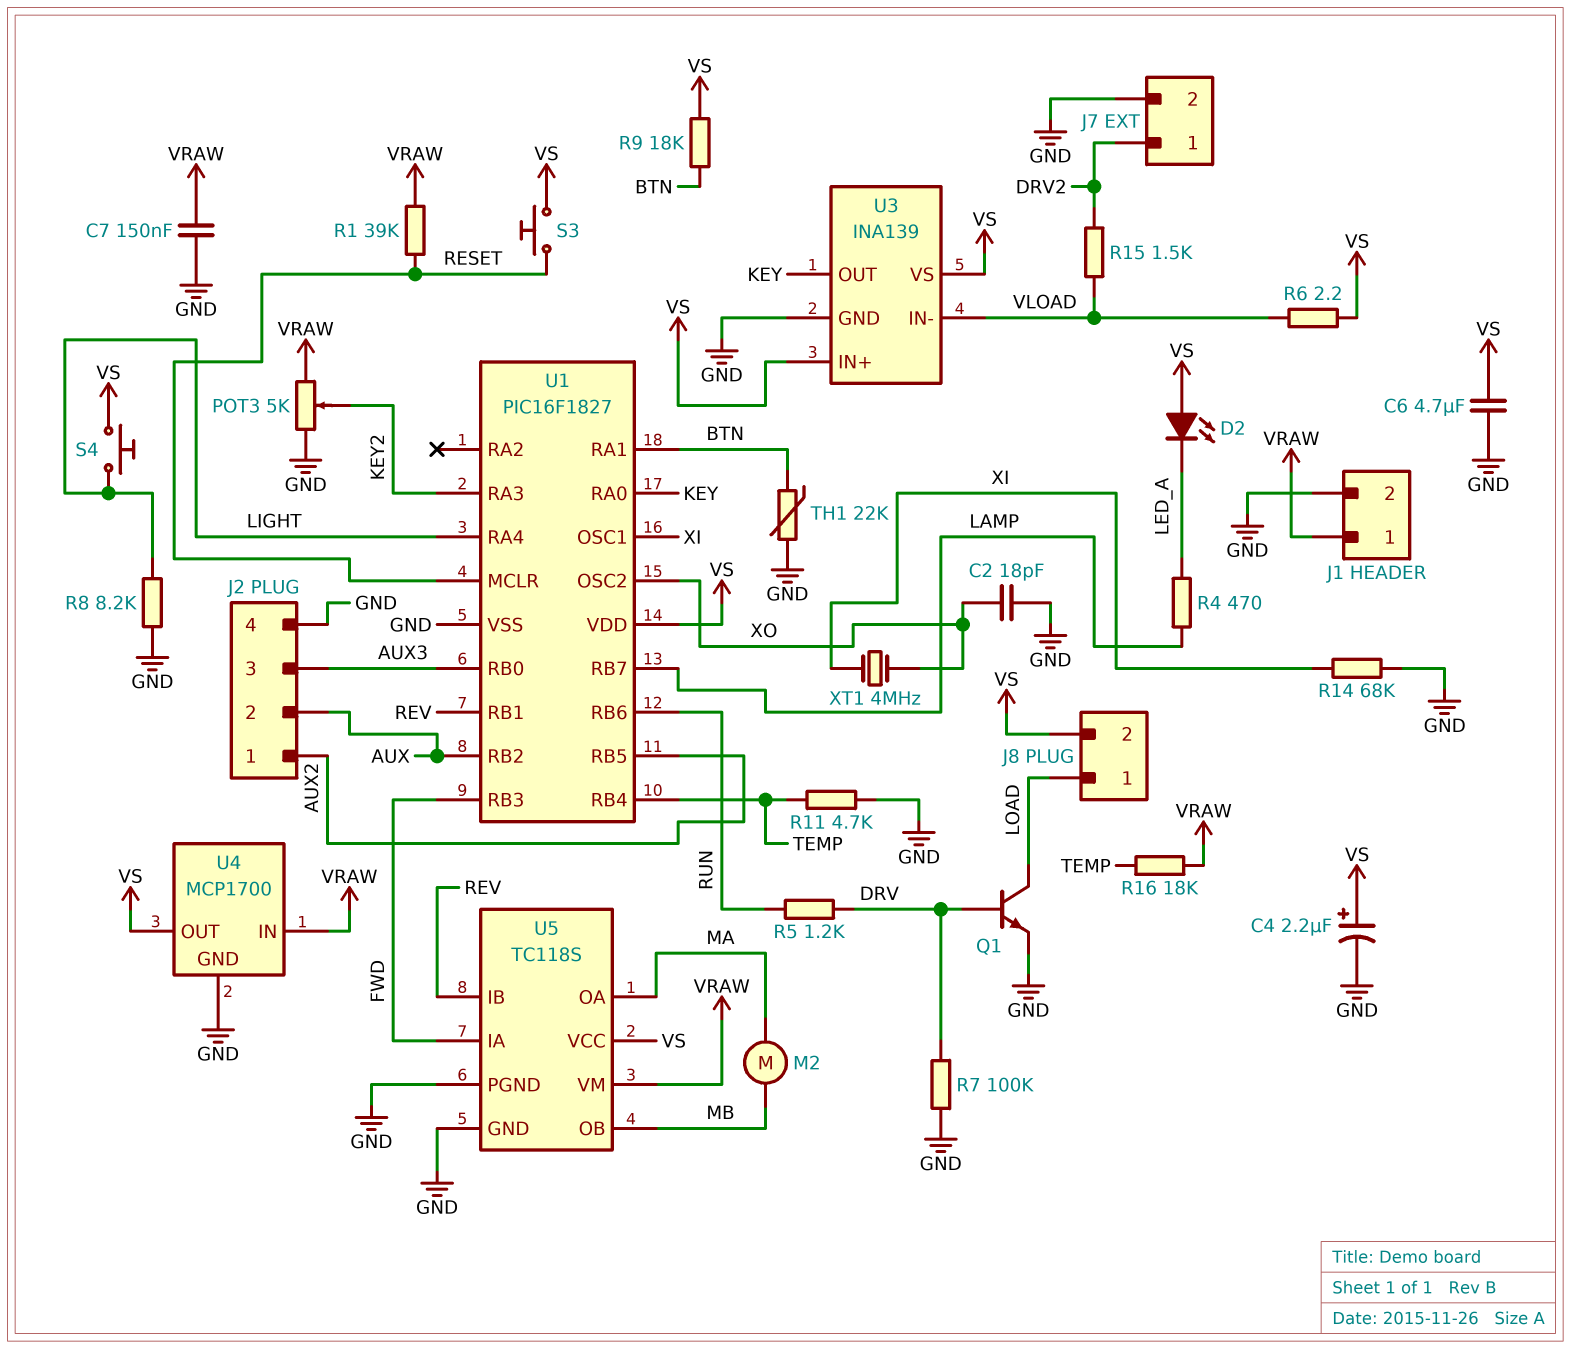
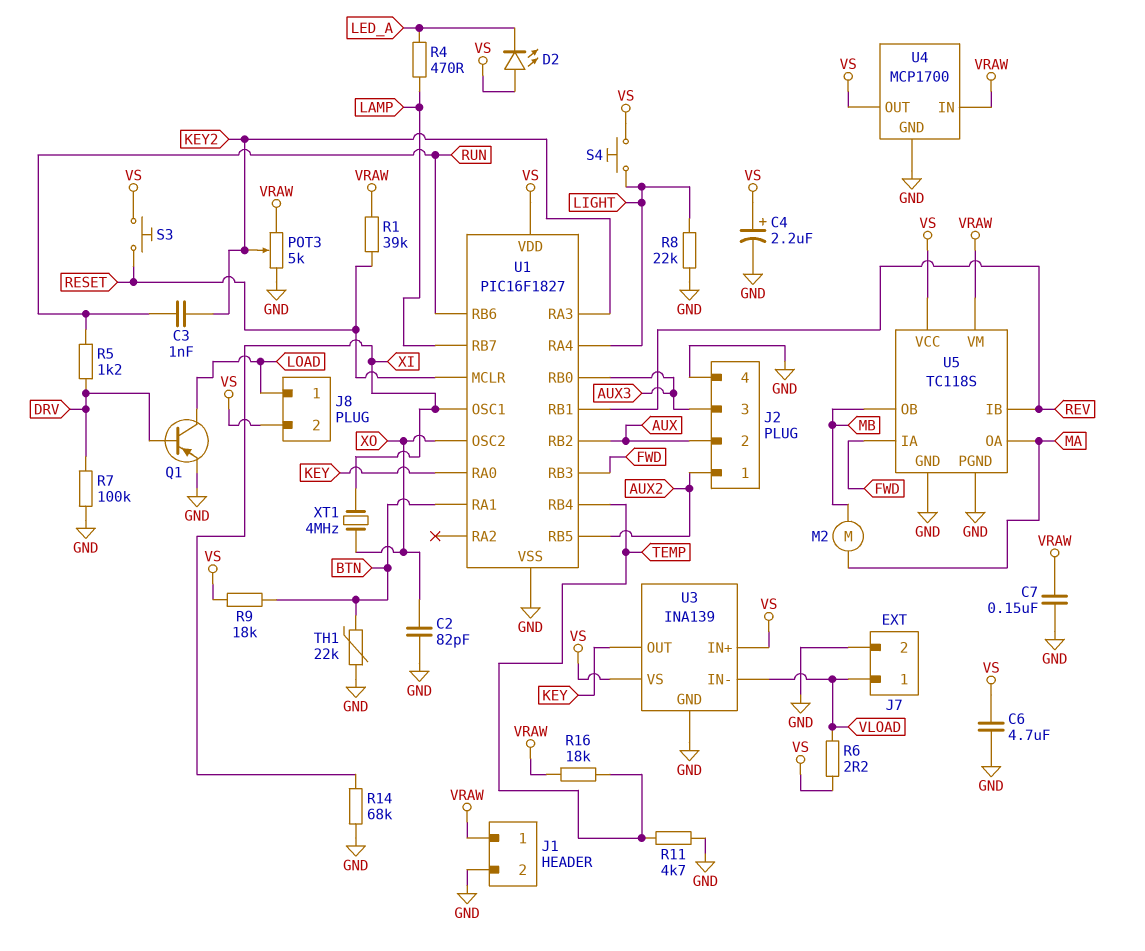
C2: 18pF (GND, XO) -> 82pF (GND, XO)
C3: none -> 1nF (KEY2, RUN)
J7 pin 1: DRV2 -> VLOAD
Q1: NPN (B DRV, C LOAD, E GND) -> PNP (B DRV, C LOAD, E GND)
R8: 8.2k (GND, LIGHT) -> 22k (GND, LIGHT)
R15: 1.5k (DRV2, VLOAD) -> none

